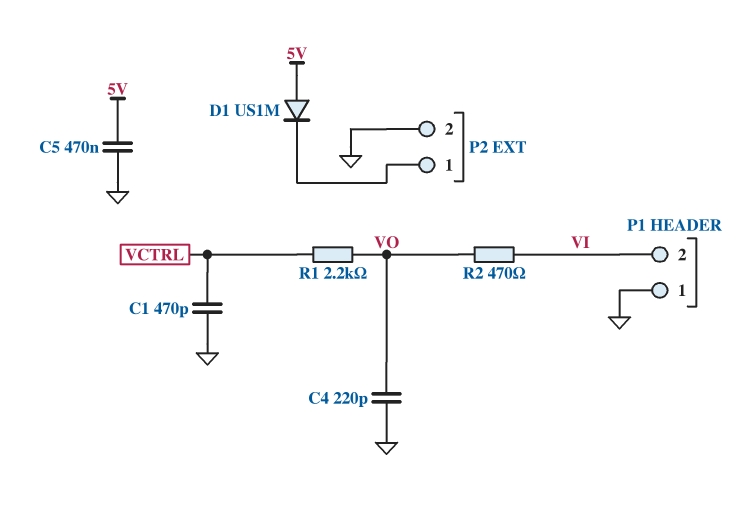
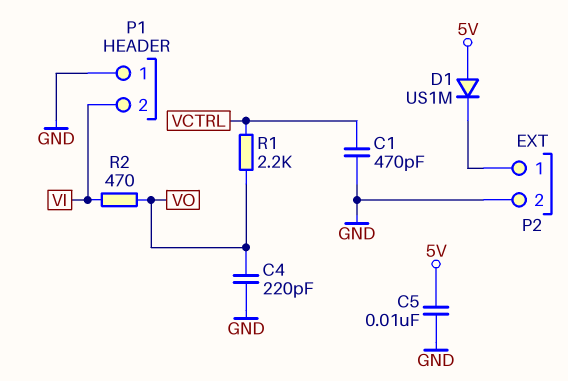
C5: 470nF (5V, GND) -> 10nF (5V, GND)

